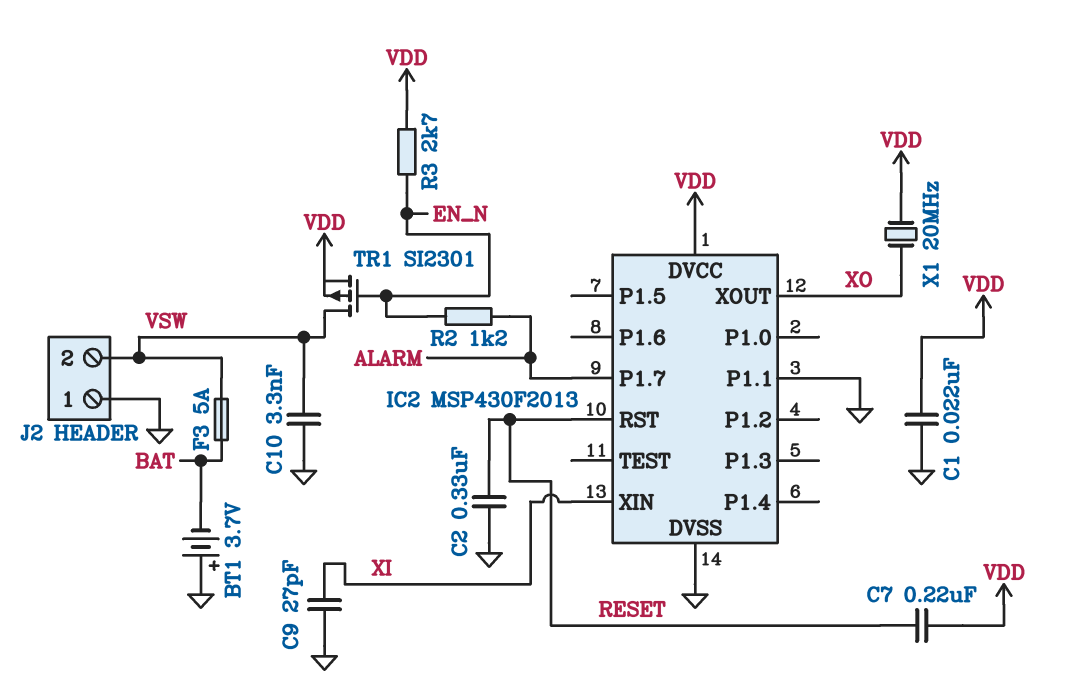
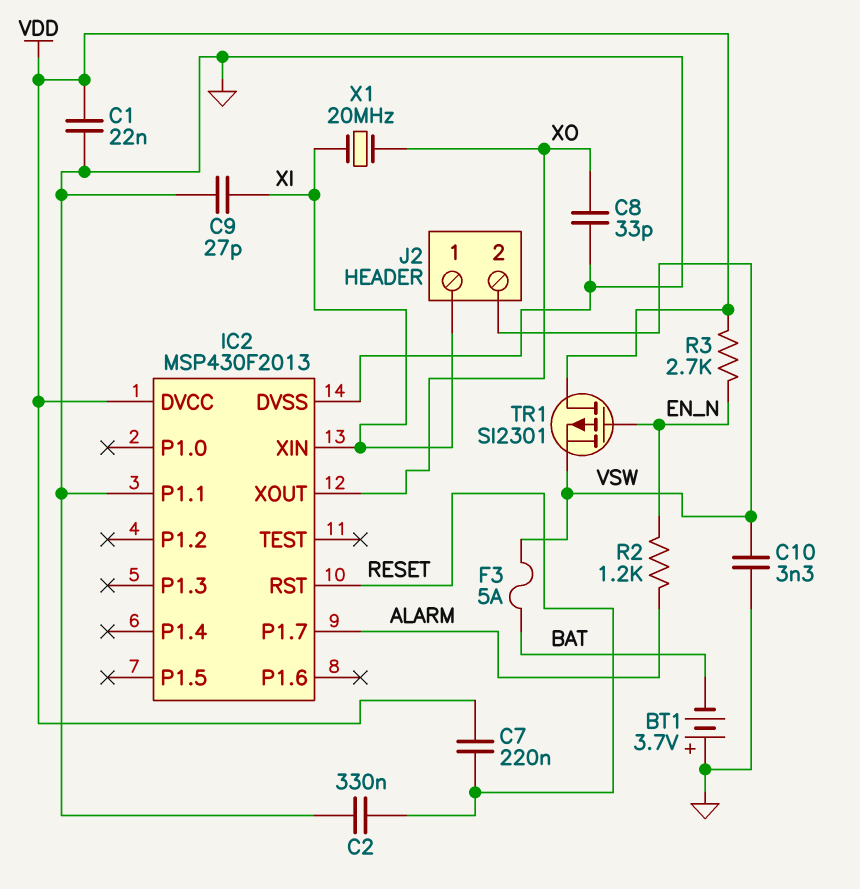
C8: none -> 33pF (GND, XO)
J2 pin 1: GND -> XI
TR1: PMOS SI2301 (G EN_N, D VSW, S VDD) -> PMOS SI2301 (G EN_N, D VDD, S VSW)
X1: 20MHz (VDD, XO) -> 20MHz (XI, XO)

